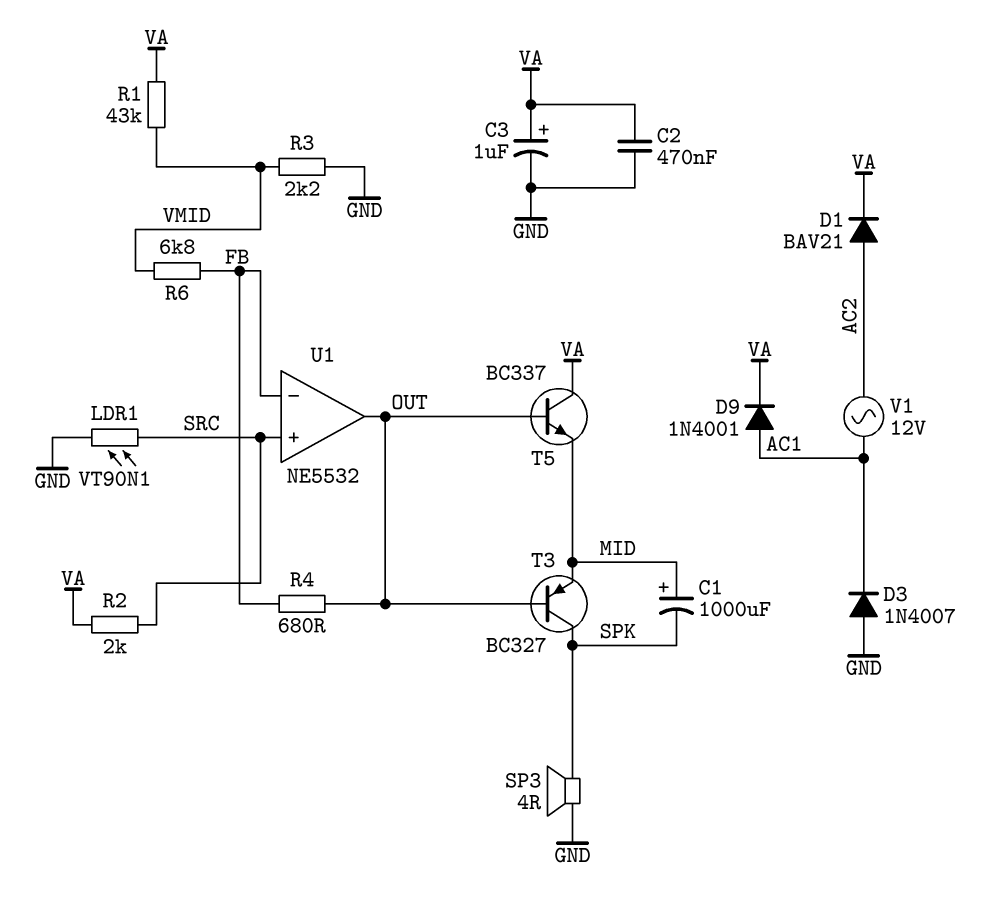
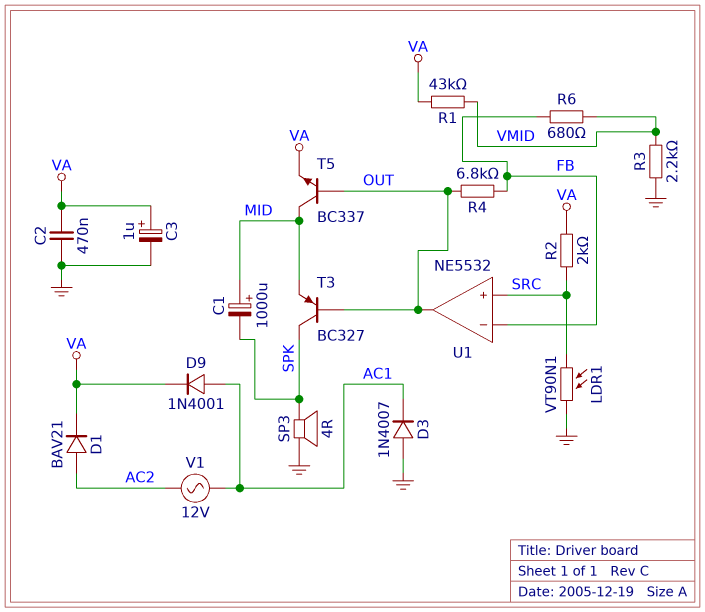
R4: 680 (FB, OUT) -> 6.8k (FB, OUT)
R6: 6.8k (FB, VMID) -> 680 (FB, VMID)
T5: NPN BC337 (B OUT, C VA, E MID) -> NPN BC337 (B OUT, C MID, E VA)

